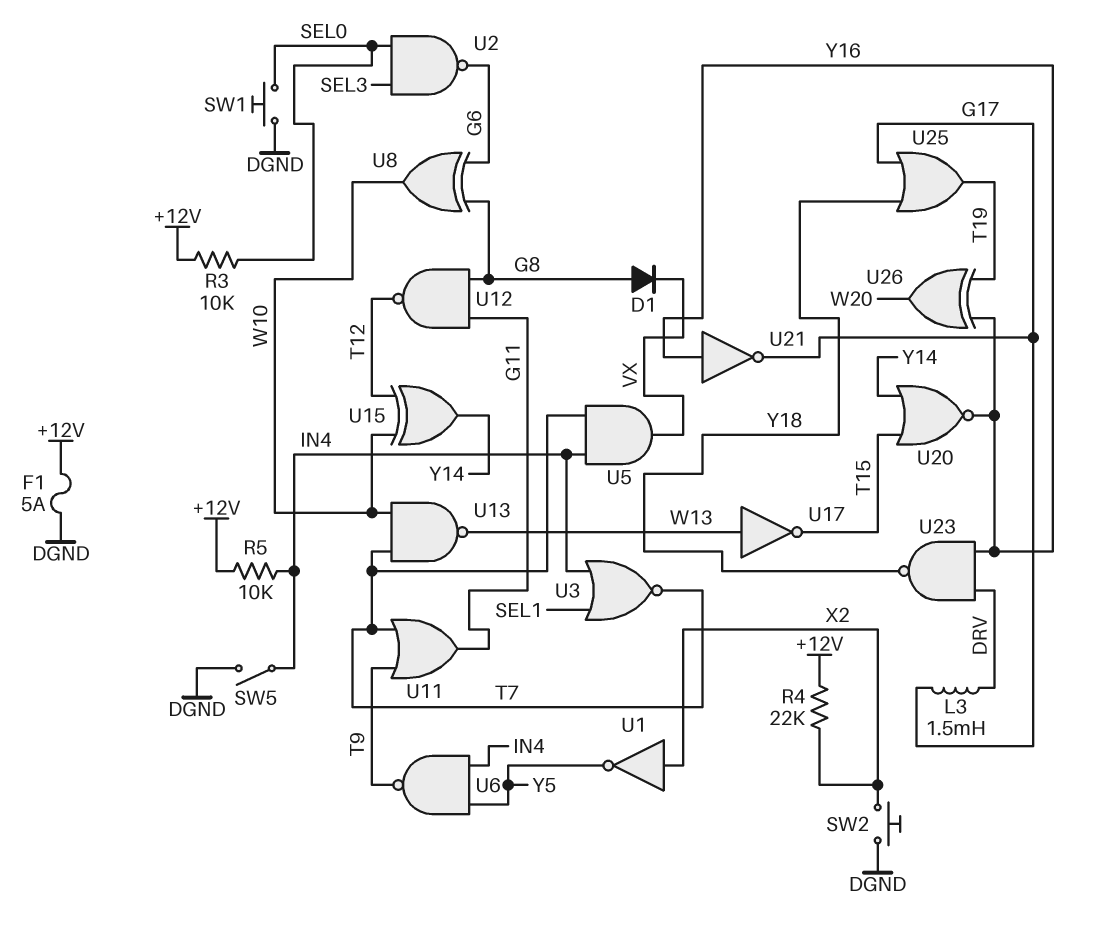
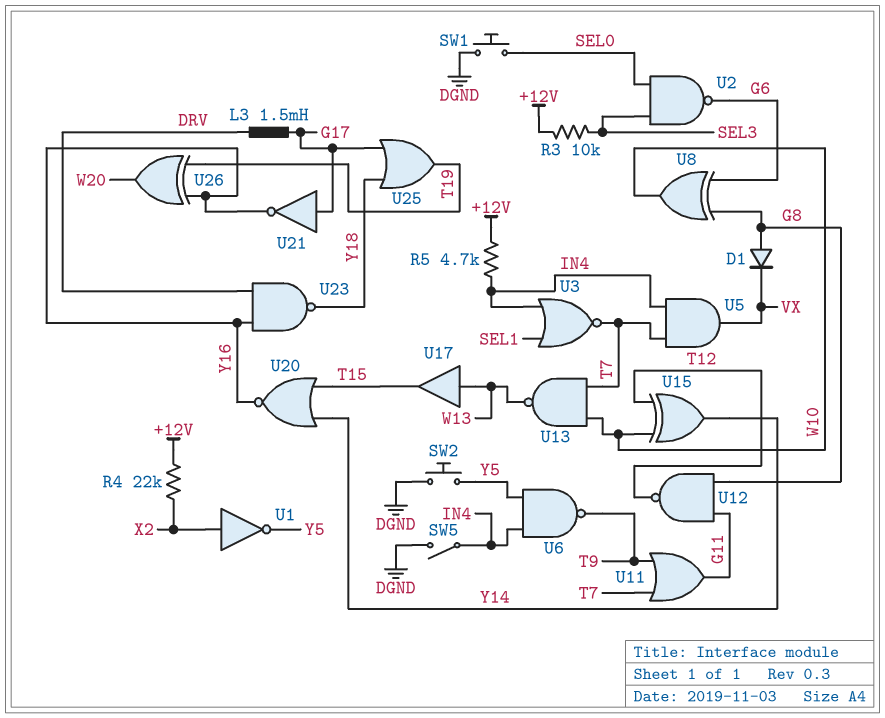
F1: 5A (+12V, DGND) -> none
R3: 10k (+12V, SEL0) -> 10k (+12V, SEL3)
R5: 10k (+12V, IN4) -> 4.7k (+12V, IN4)
SW2: button (DGND, X2) -> button (DGND, Y5)
U17: NOT (in W13, out T15) -> buffer (in W13, out T15)
U21: NOT (in Y16, out G17) -> NOT (in G17, out Y16)

